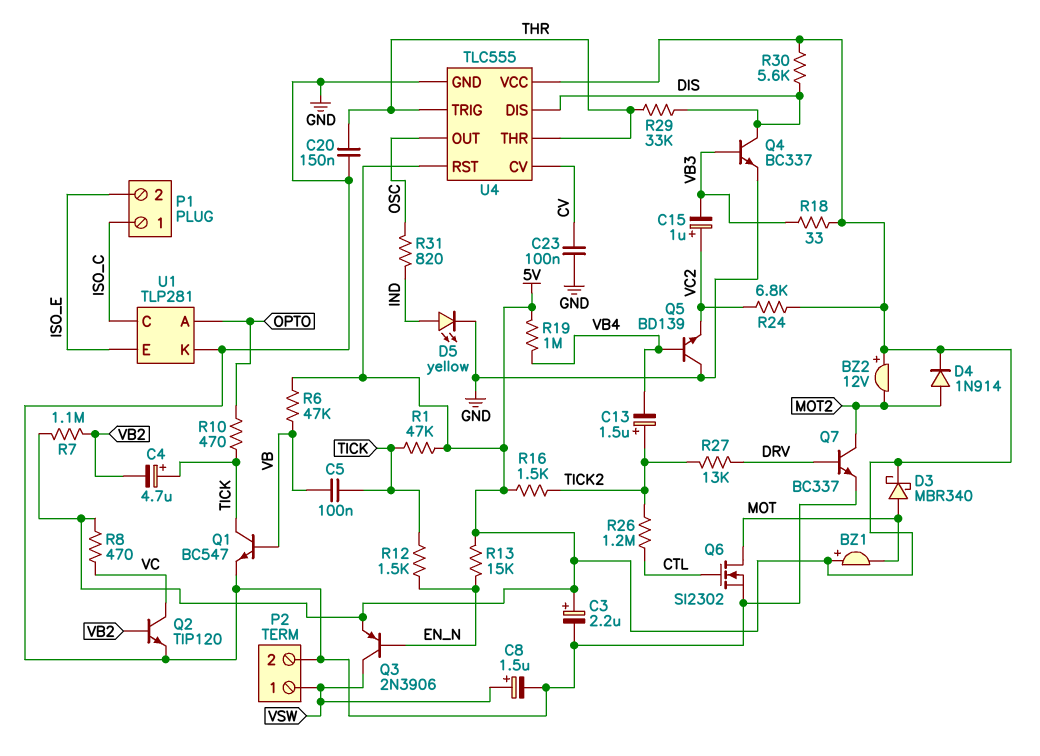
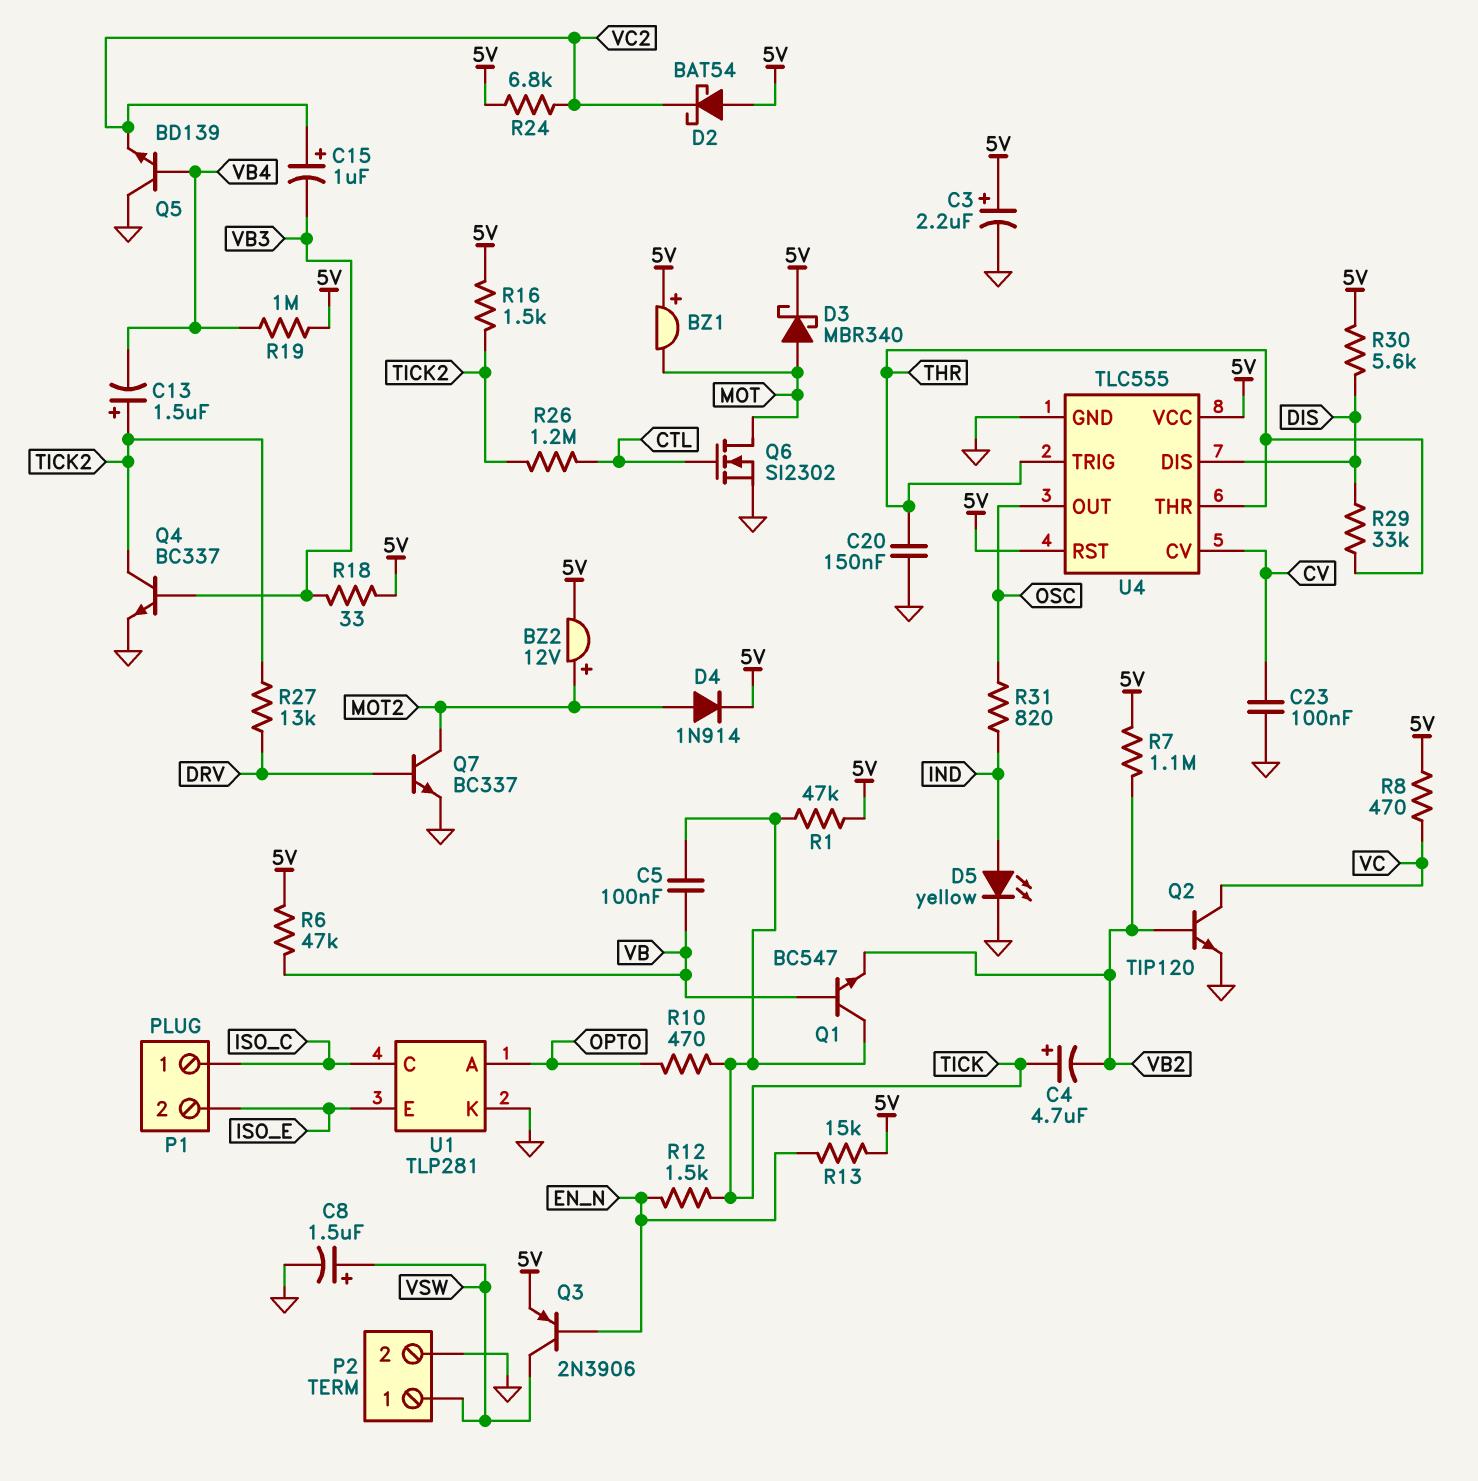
BZ2: buzzer 12V (plus 5V, minus MOT2) -> buzzer 12V (plus MOT2, minus 5V)
D2: none -> schottky BAT54 (A 5V, K VC2)
Q1: NPN BC547 (B VB, C TICK, E GND) -> NPN BC547 (B VB, C TICK, E VB2)
Q4: NPN BC337 (B VB3, C DIS, E GND) -> NPN BC337 (B VB3, C TICK2, E GND)

